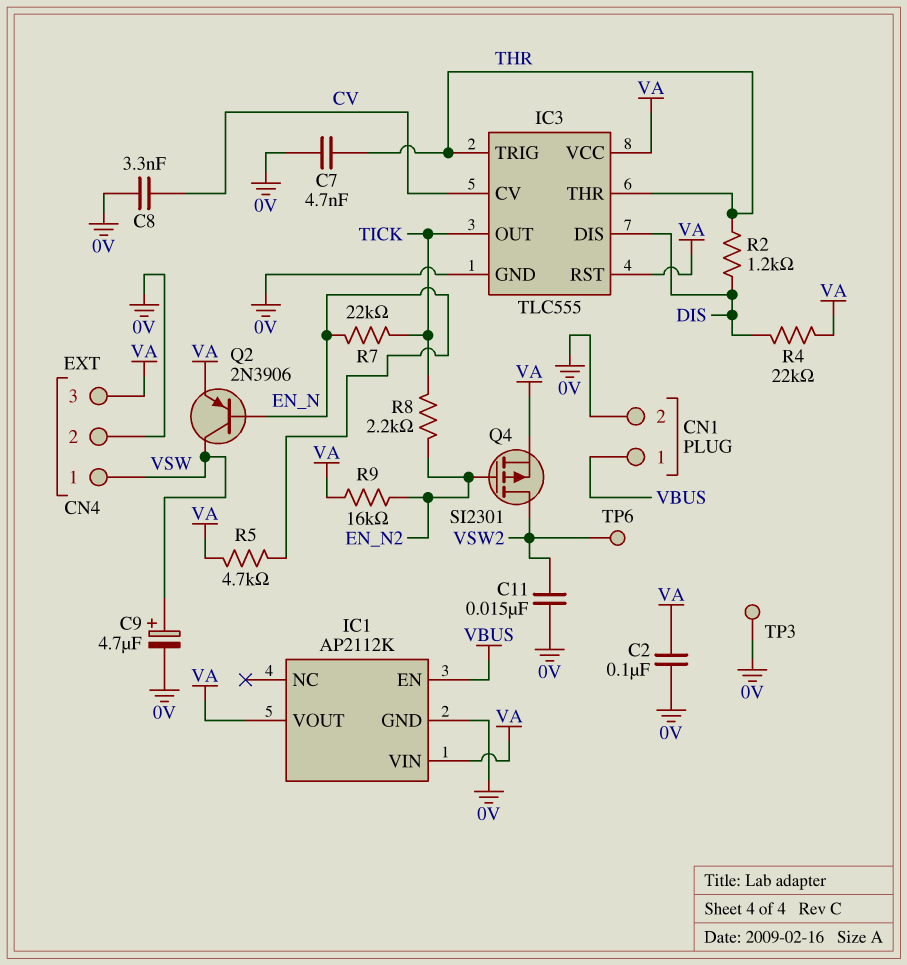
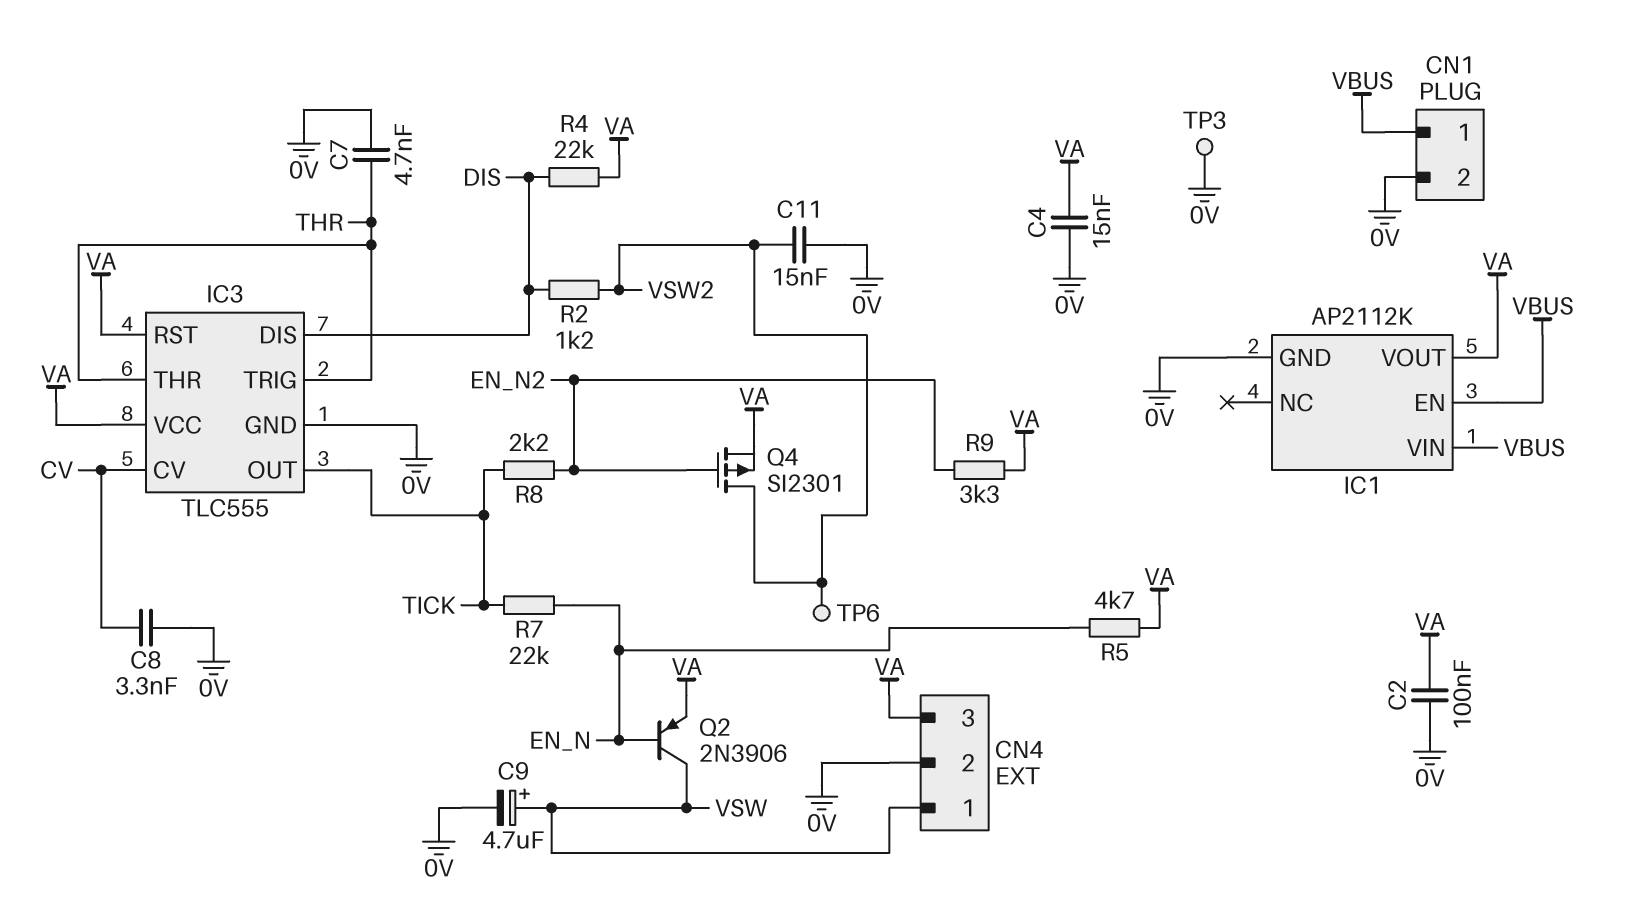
C4: none -> 15nF (0V, VA)
IC1 pin VIN: VA -> VBUS
R2: 1.2k (DIS, THR) -> 1.2k (DIS, VSW2)
R9: 16k (EN_N2, VA) -> 3.3k (EN_N2, VA)

